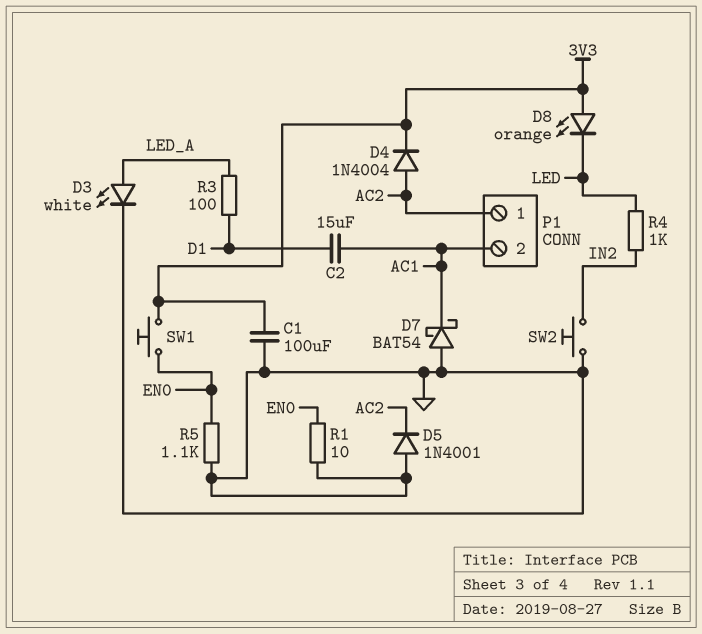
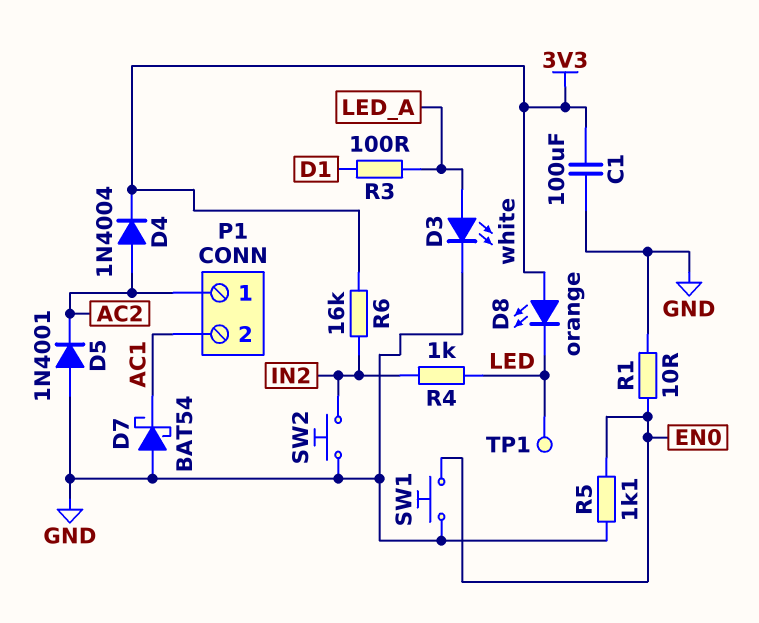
C2: 15uF (AC1, D1) -> none
R6: none -> 16k (3V3, IN2)
SW1: button (3V3, EN0) -> button (EN0, GND)
TP1: none -> test point (LED)

